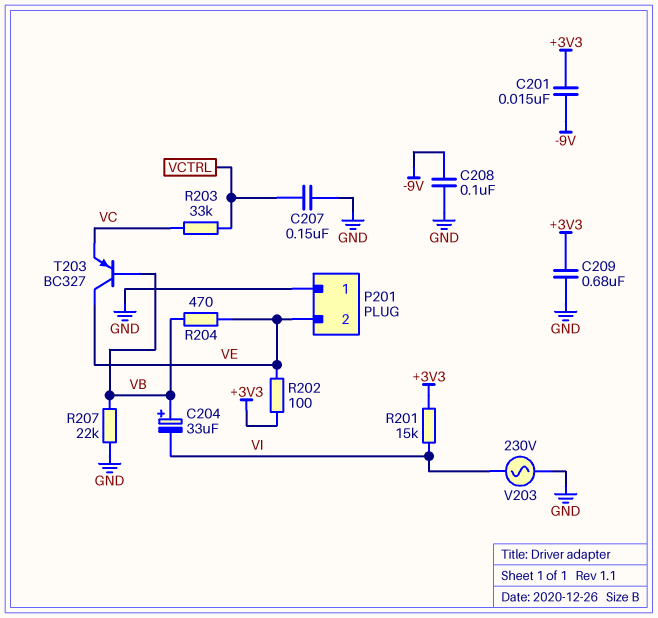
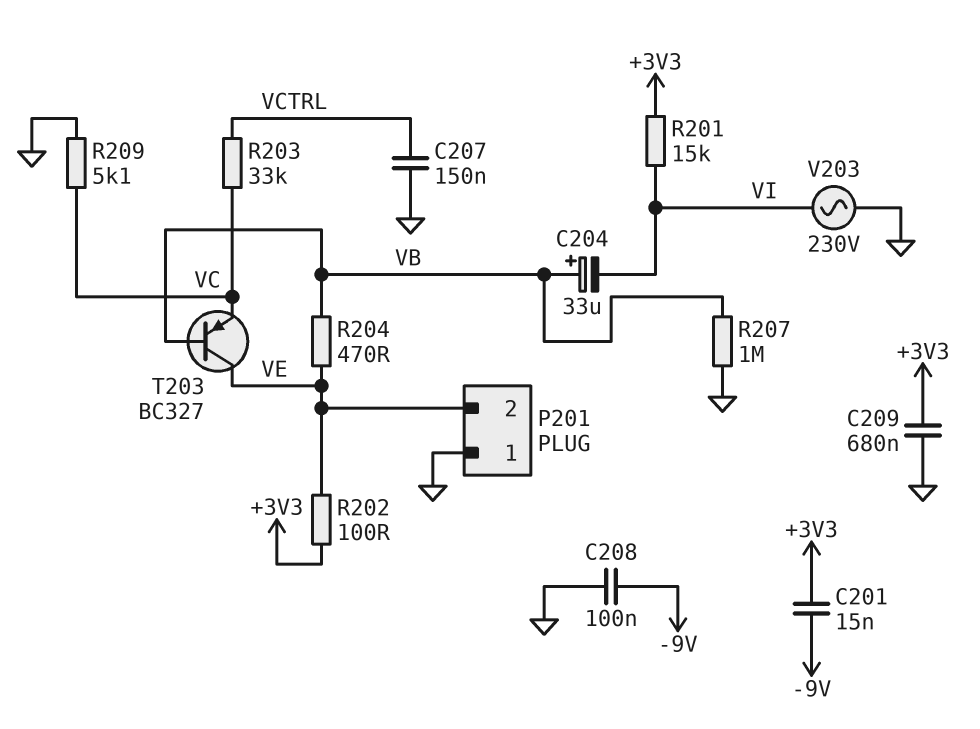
R207: 22k (GND, VB) -> 1M (GND, VB)
R209: none -> 5.1k (GND, VC)

